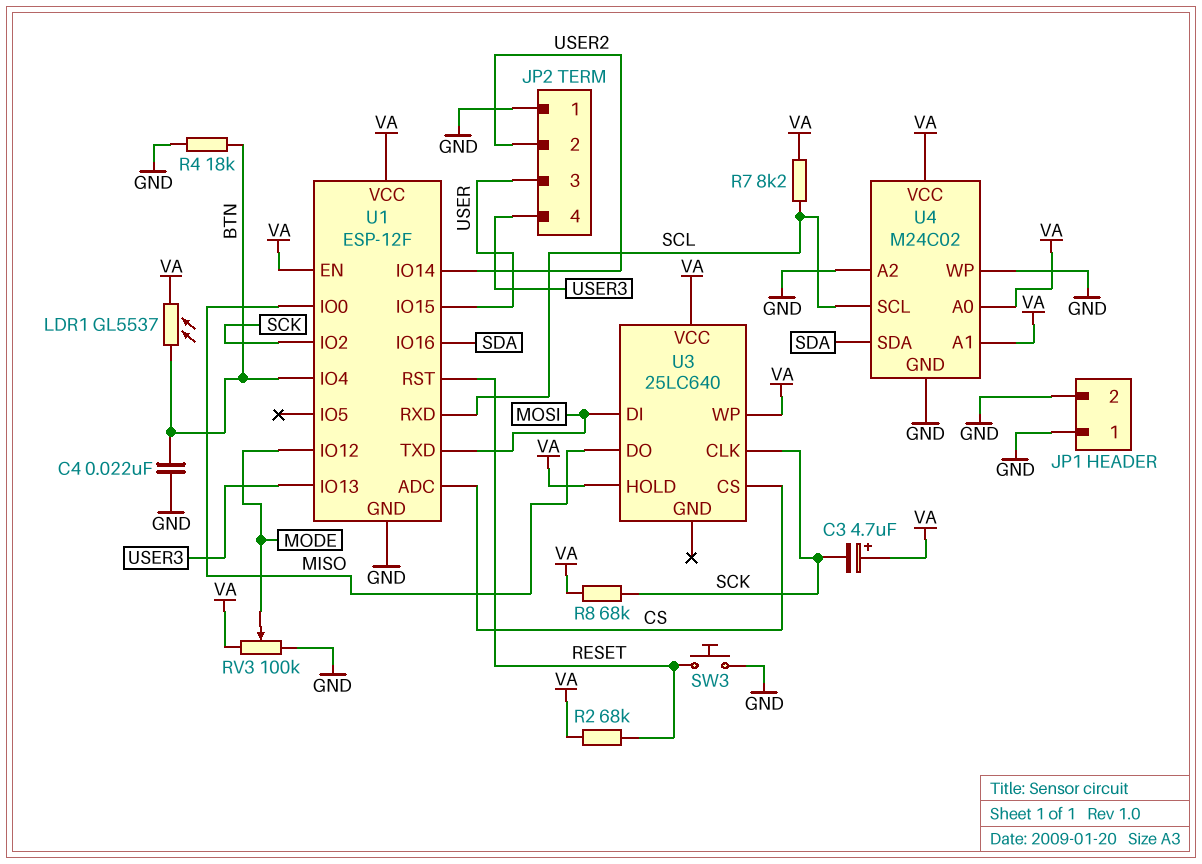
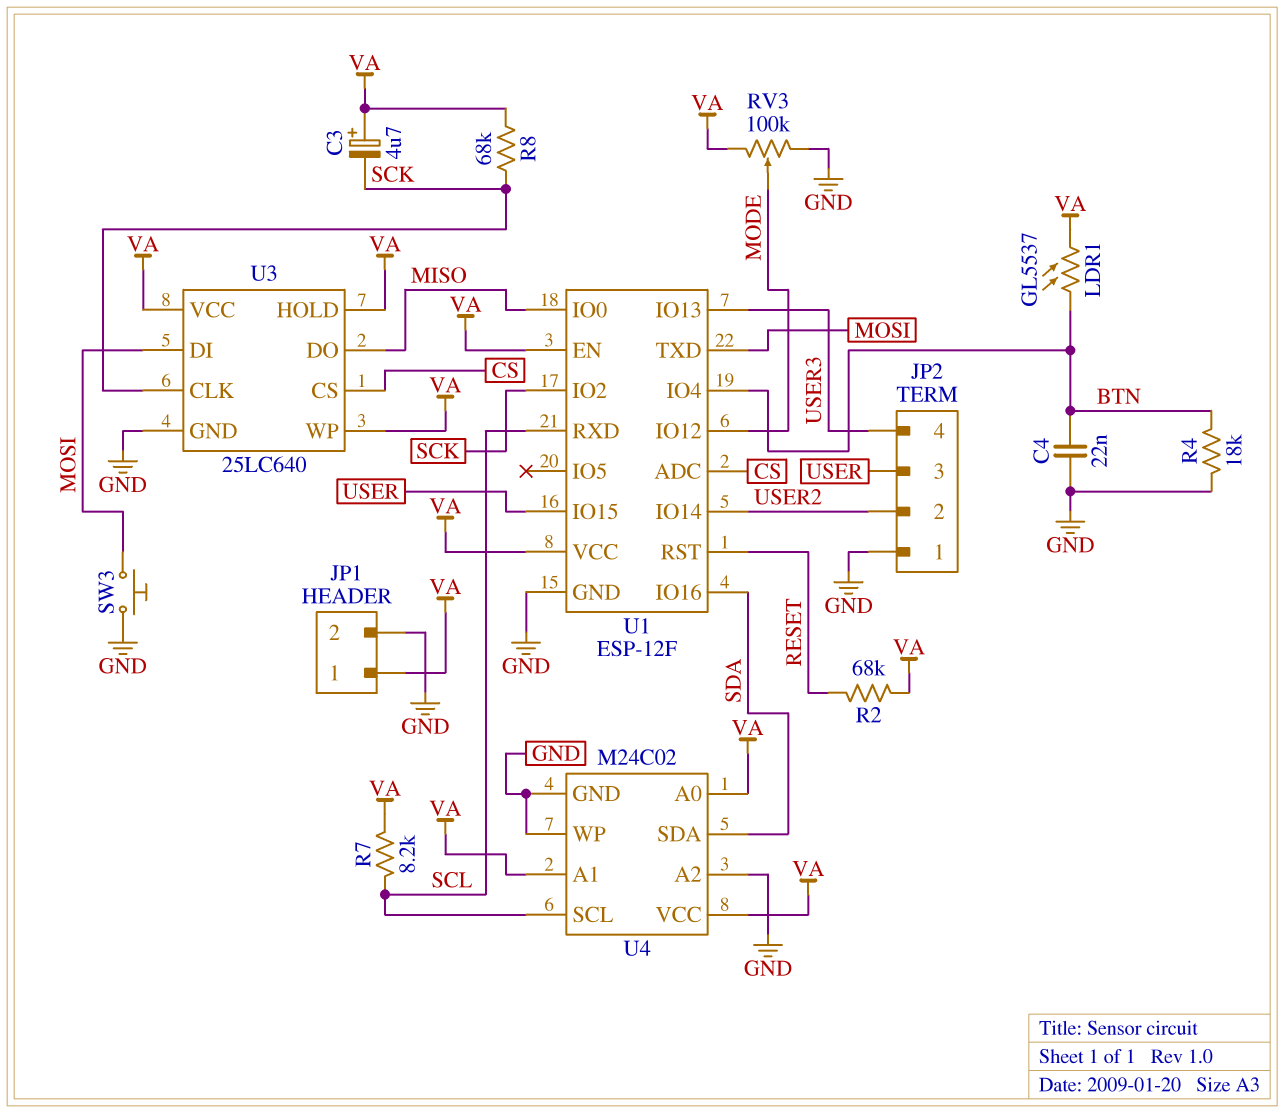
JP1 pin 1: GND -> VA
SW3: button (GND, RESET) -> button (GND, MOSI)
U3 pin GND: none -> GND

